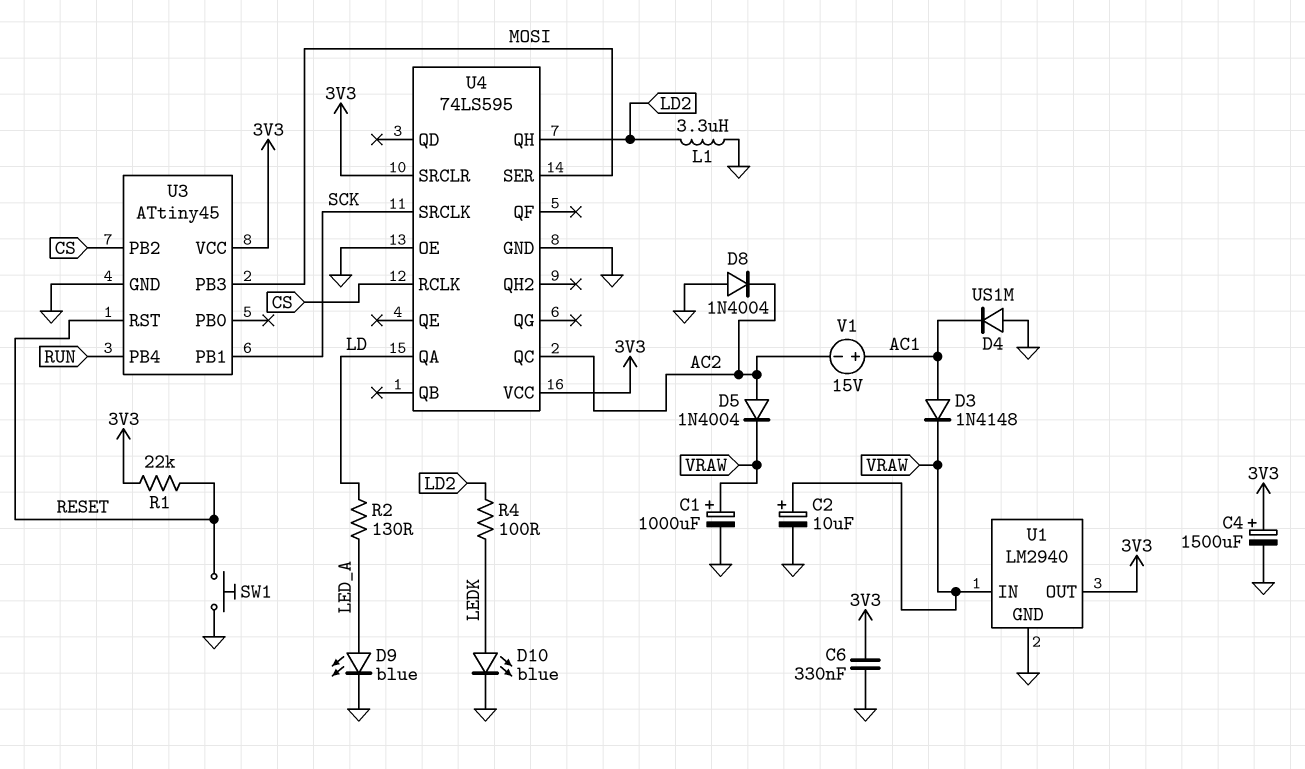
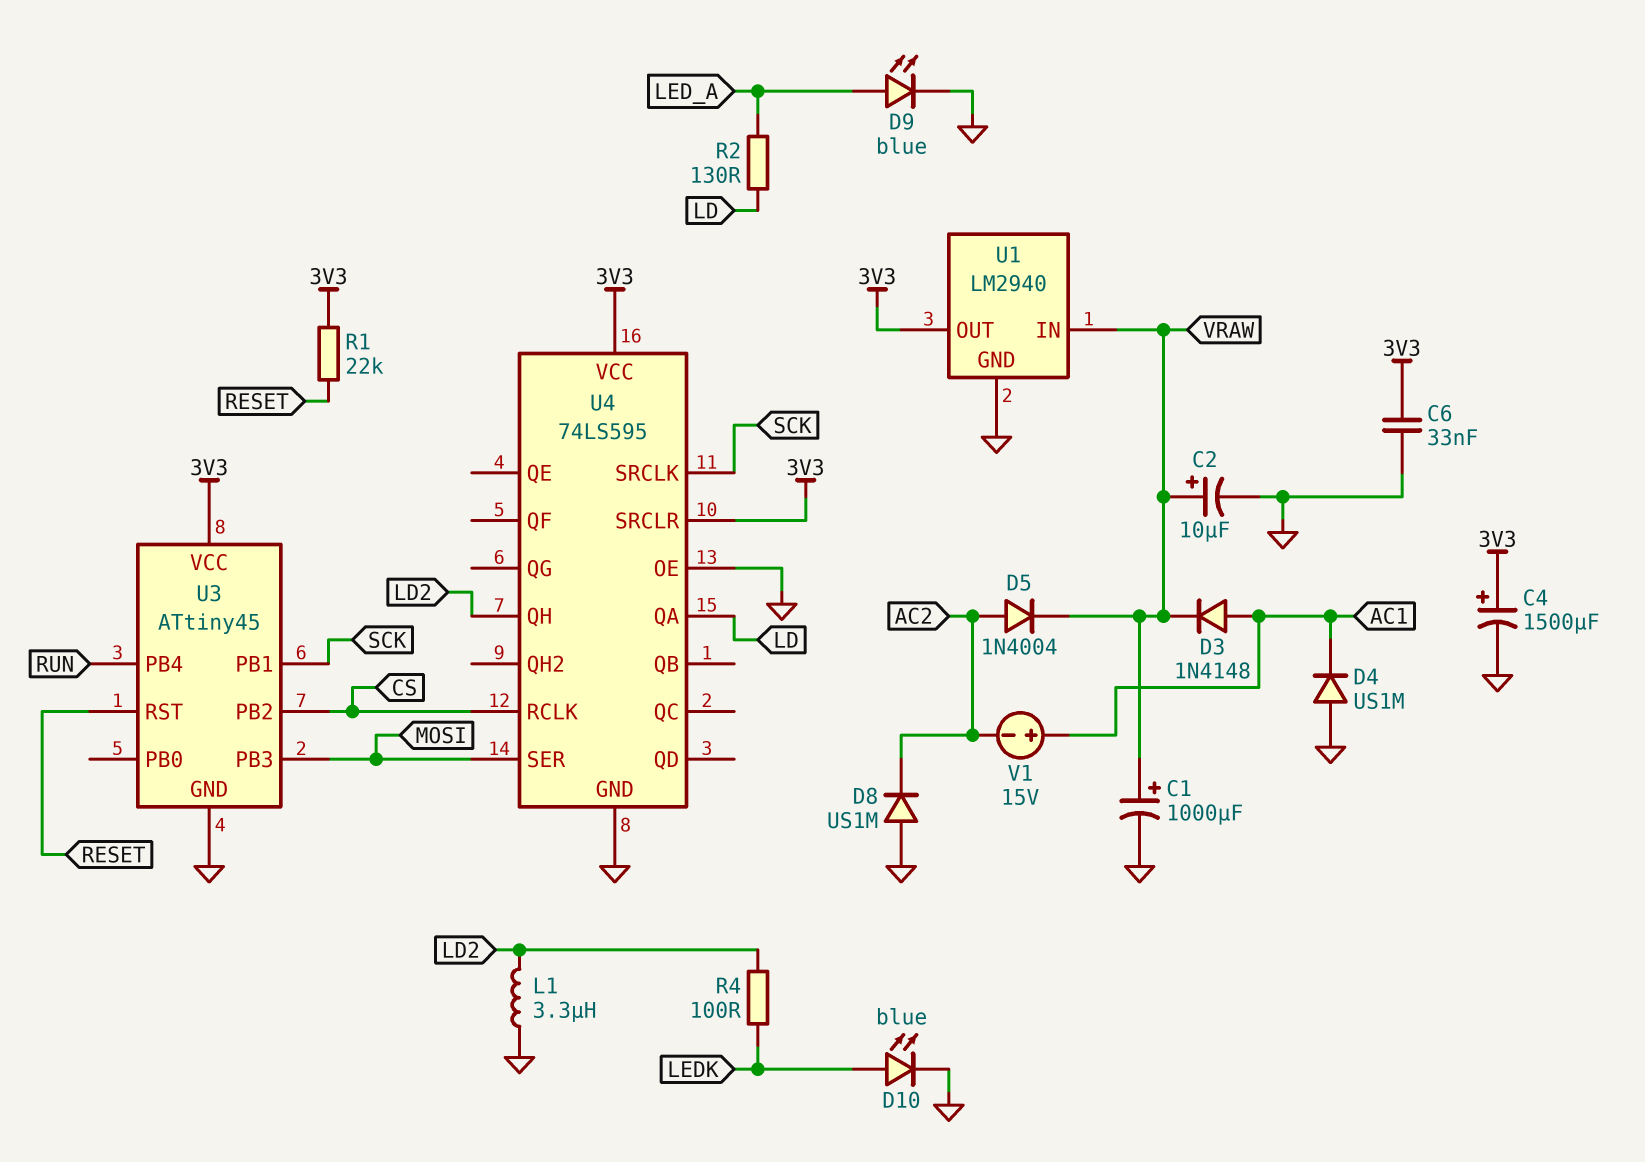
C6: 330nF (3V3, GND) -> 33nF (3V3, GND)
D8: diode 1N4004 (A GND, K AC2) -> diode US1M (A GND, K AC2)
SW1: button (GND, RESET) -> none
U4 pin QC: AC2 -> none

